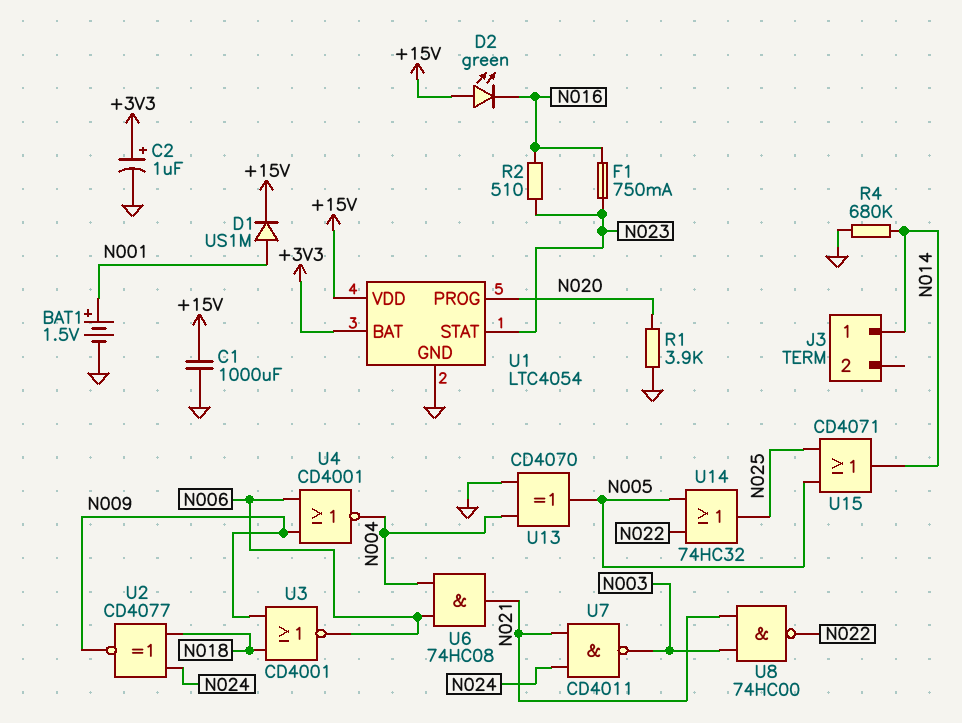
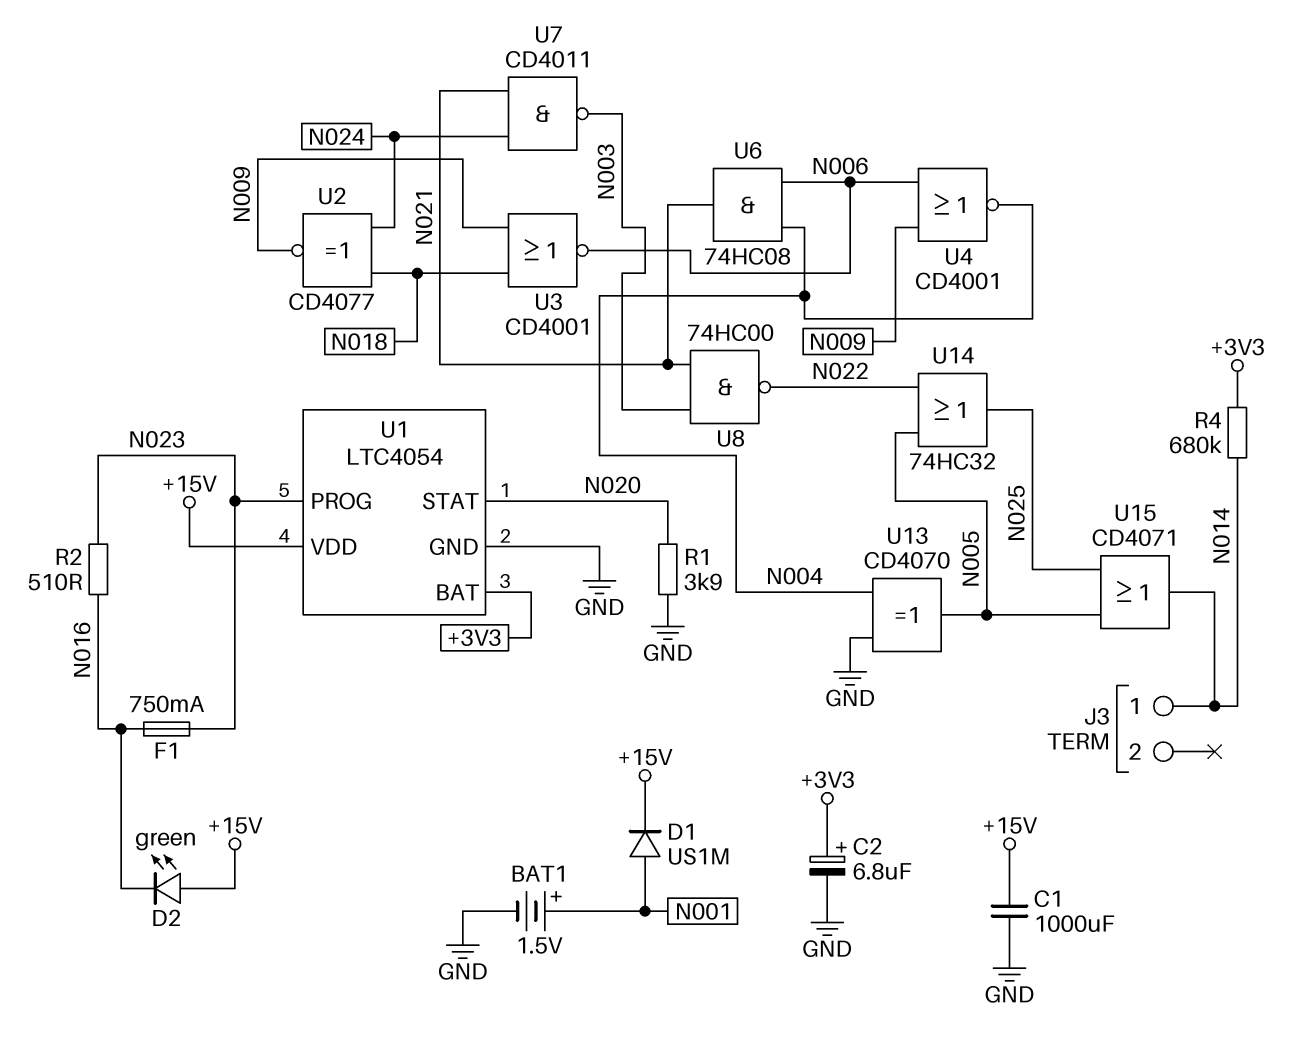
C2: 1uF (plus +3V3, minus GND) -> 6.8uF (plus +3V3, minus GND)
R4: 680k (GND, N014) -> 680k (+3V3, N014)
U1 pin PROG: N020 -> N023
U1 pin STAT: N023 -> N020

